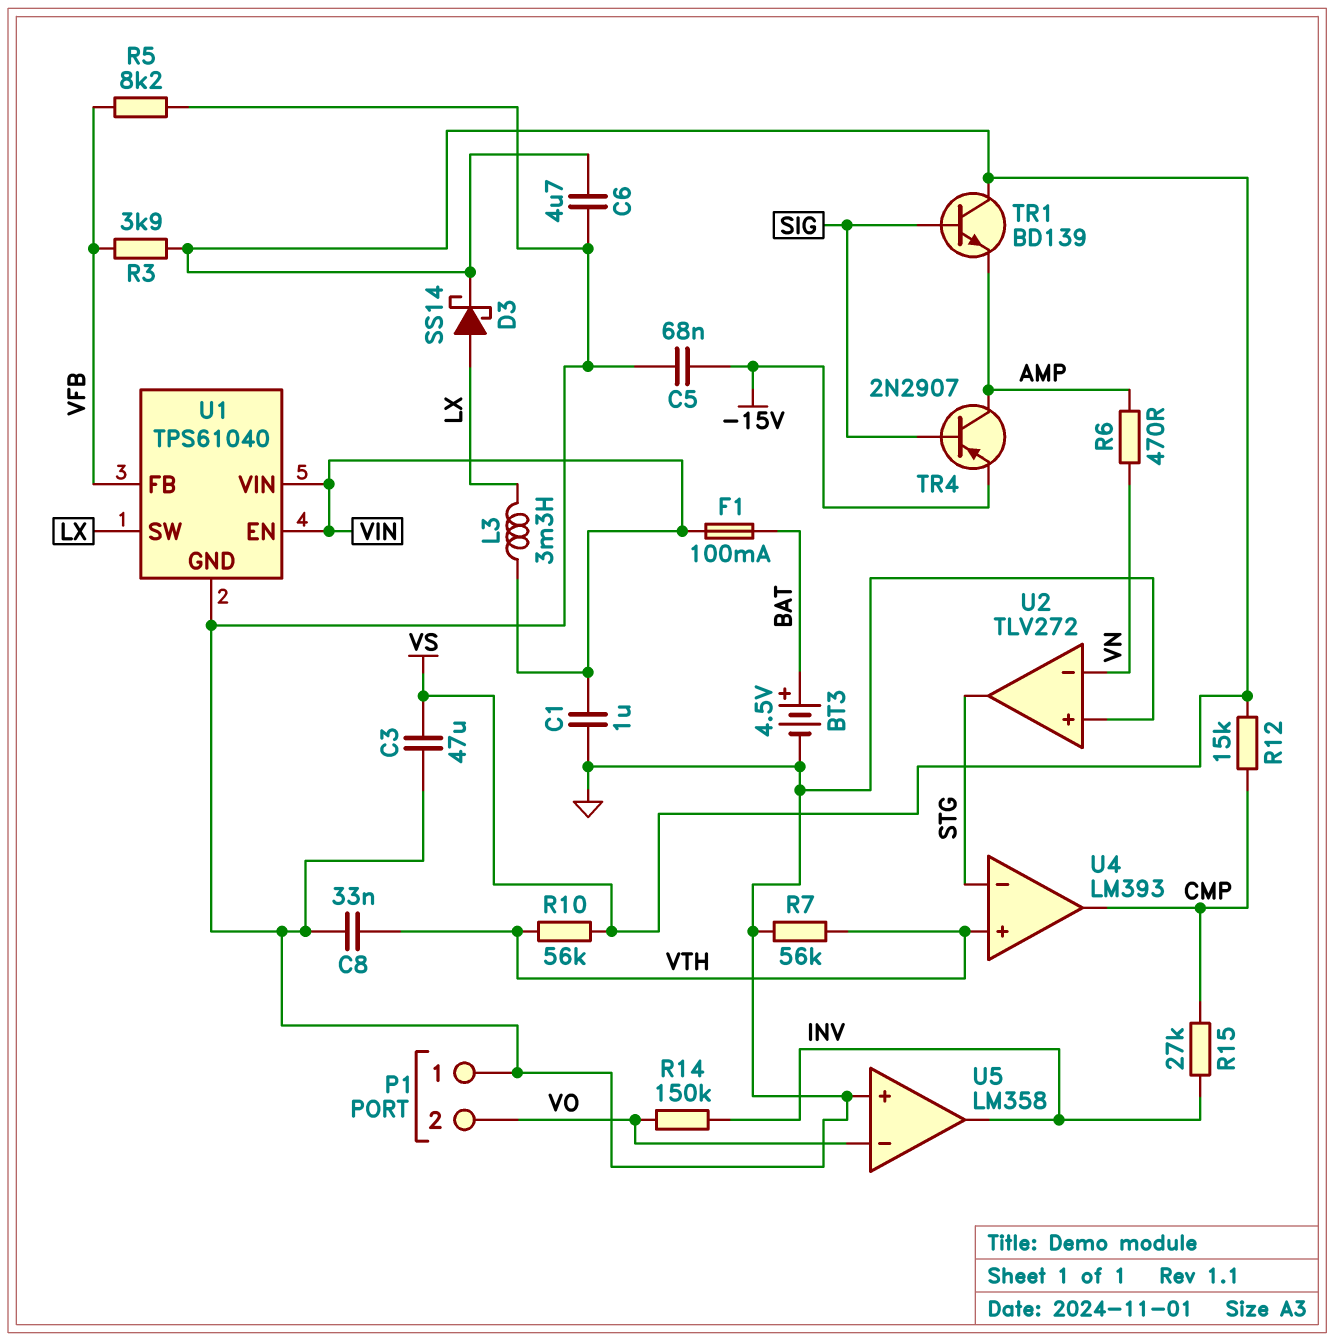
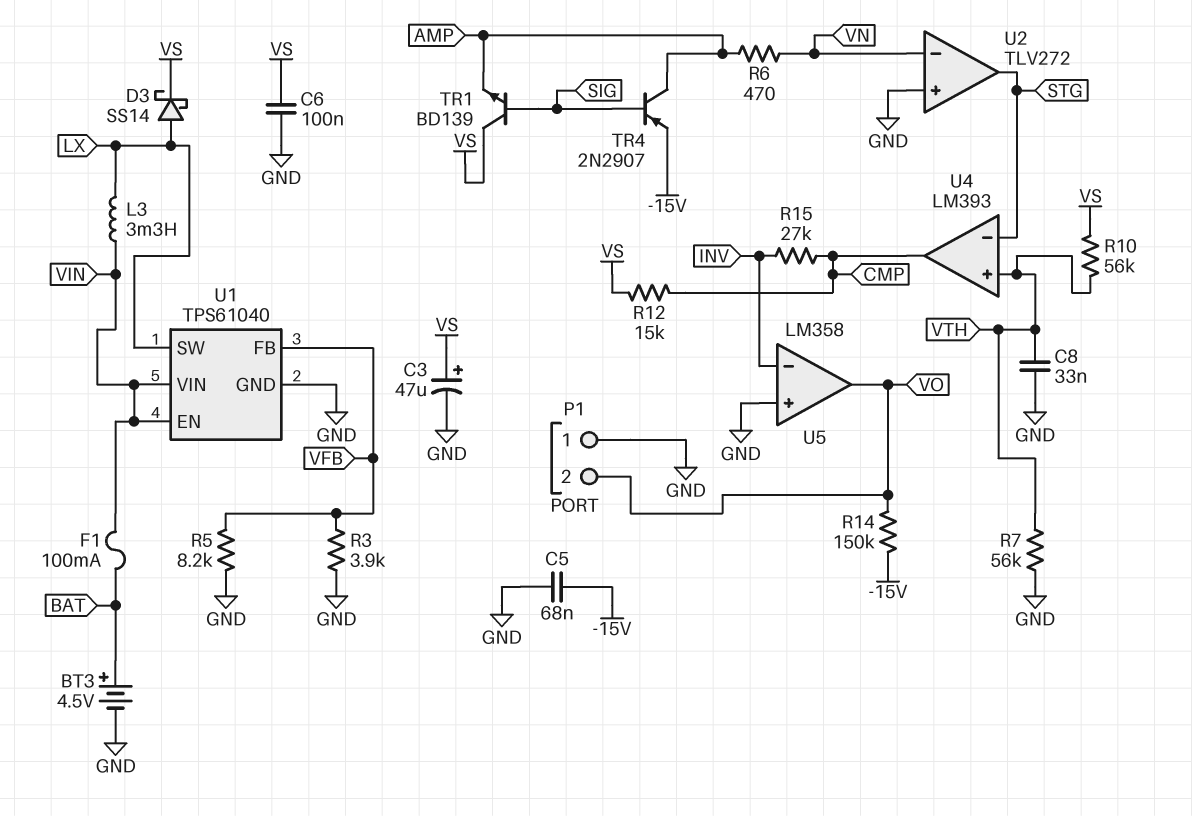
C1: 1uF (GND, VIN) -> none
C3: 47uF (GND, VS) -> 47uF (plus VS, minus GND)
C6: 4.7uF (GND, VS) -> 100nF (GND, VS)
R3: 3.9k (VFB, VS) -> 3.9k (GND, VFB)
R14: 150k (INV, VO) -> 150k (-15V, VO)
U5 pin in-: VO -> INV
U5 pin out: INV -> VO

